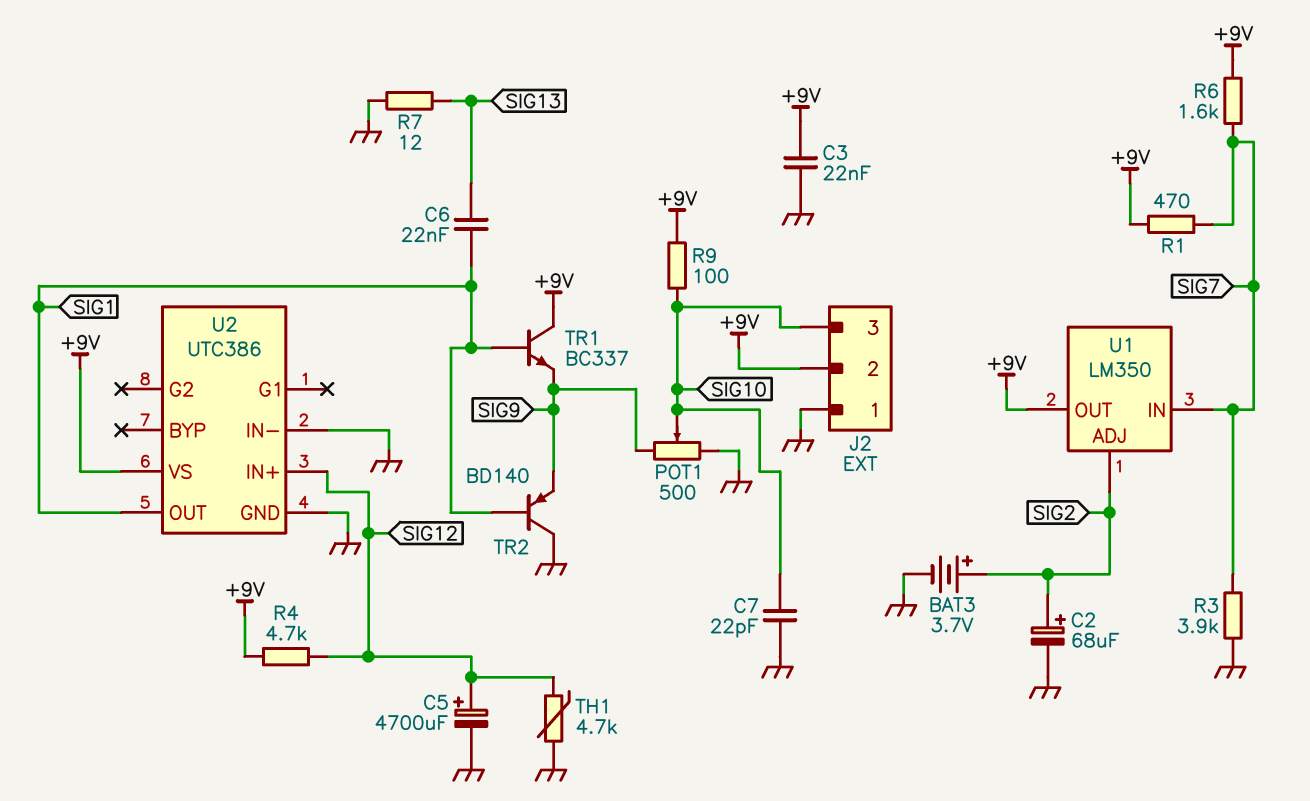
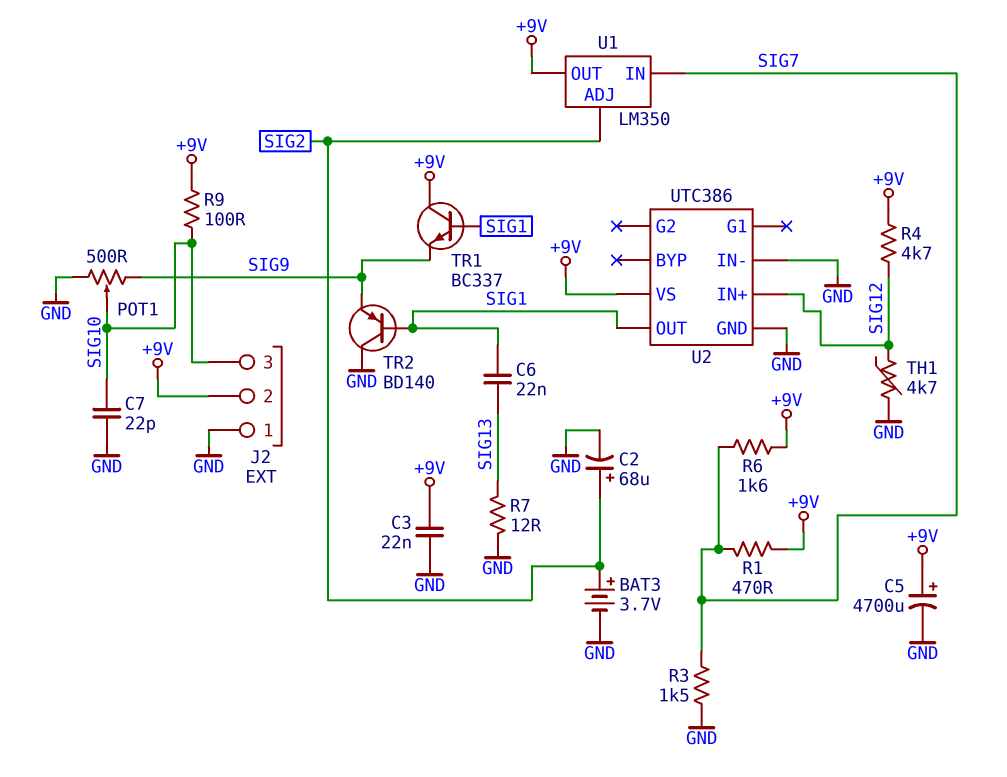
C5: 4700uF (plus SIG12, minus GND) -> 4700uF (plus +9V, minus GND)
R3: 3.9k (GND, SIG7) -> 1.5k (GND, SIG7)

